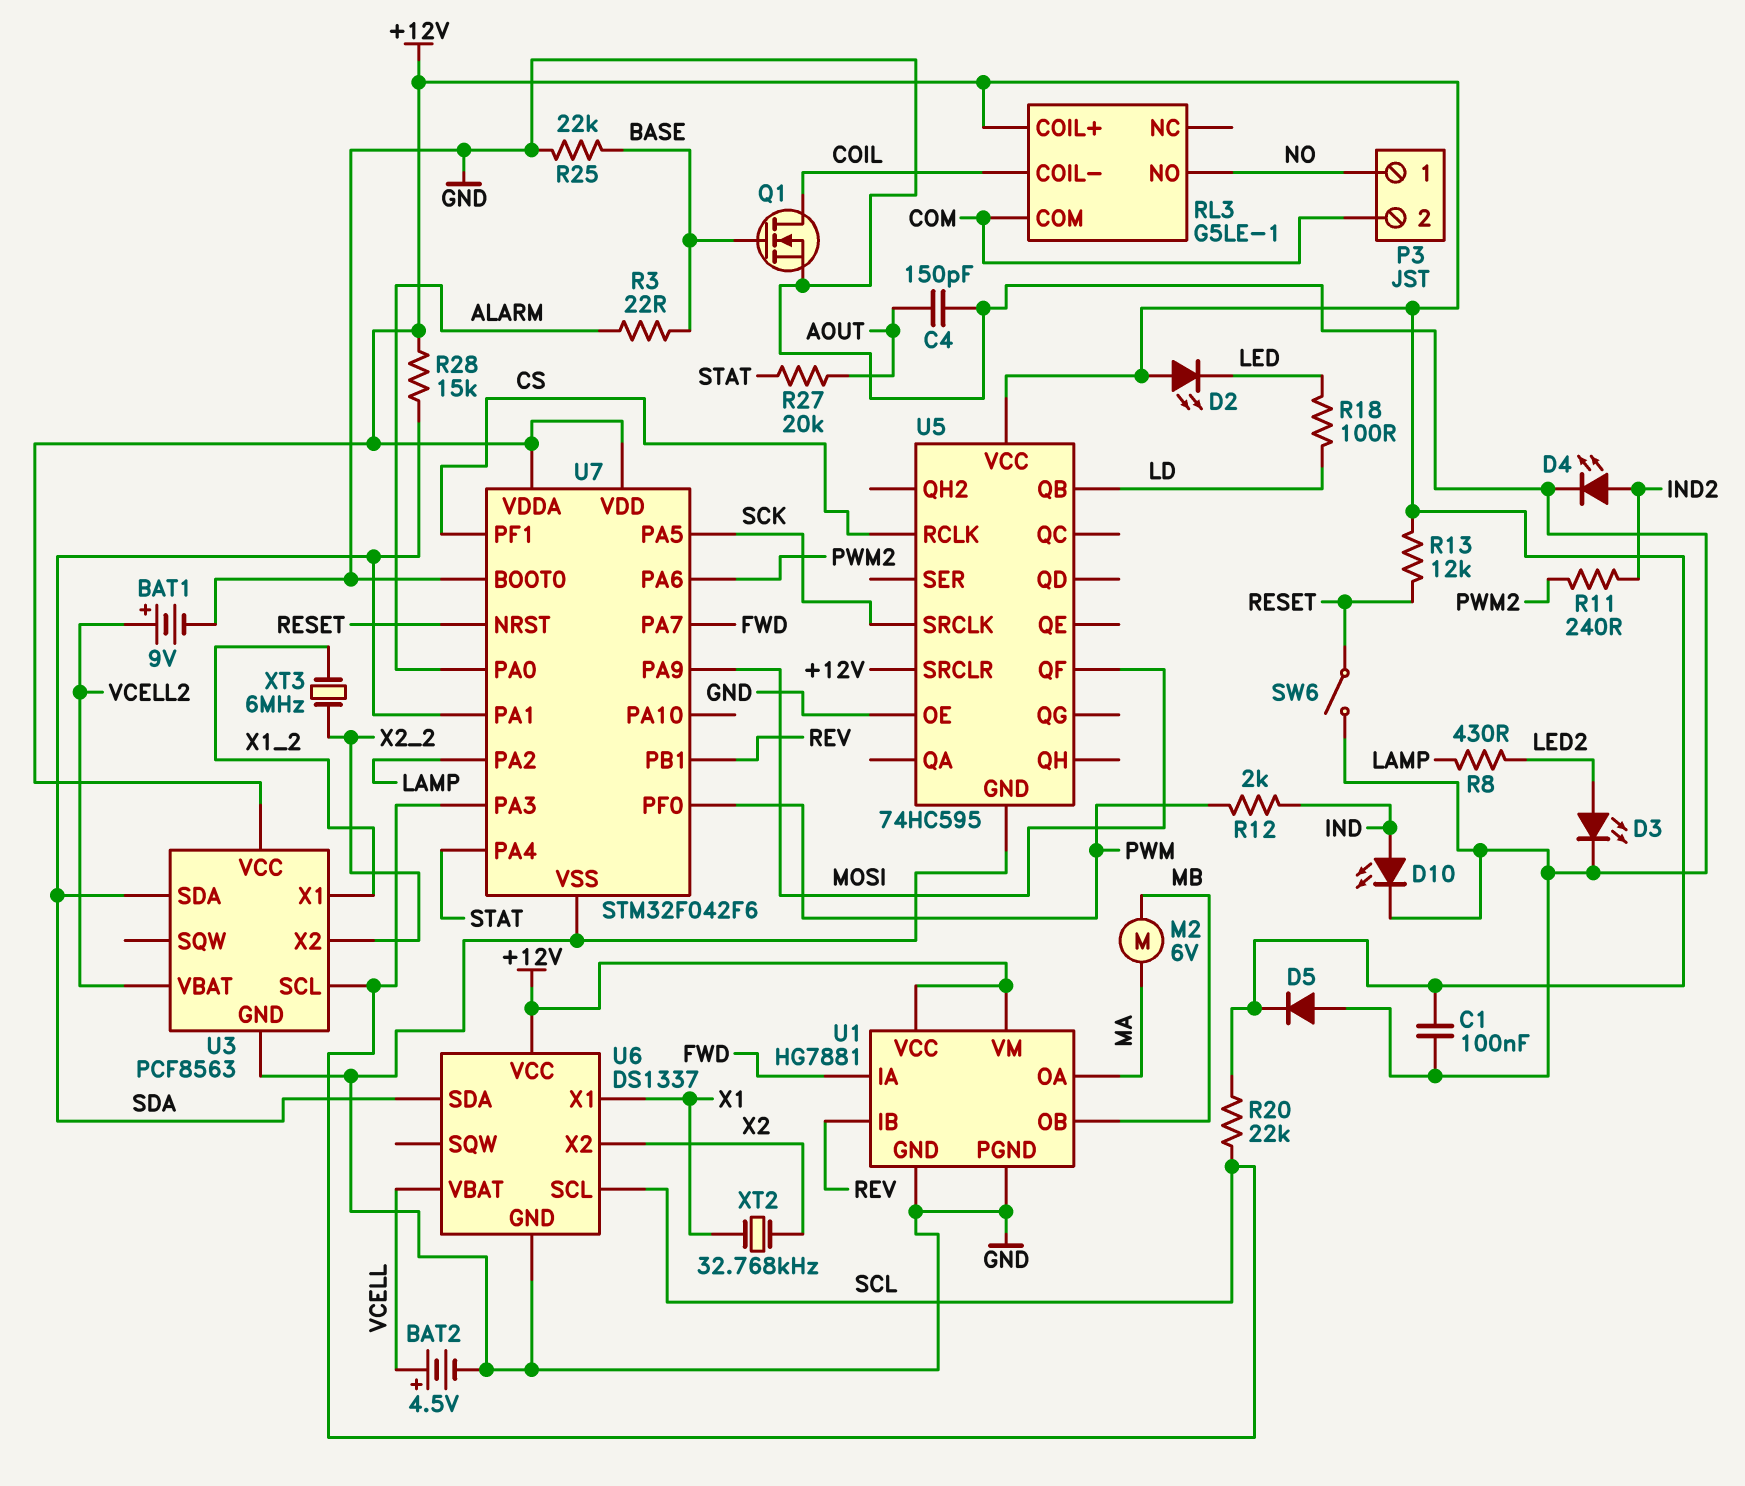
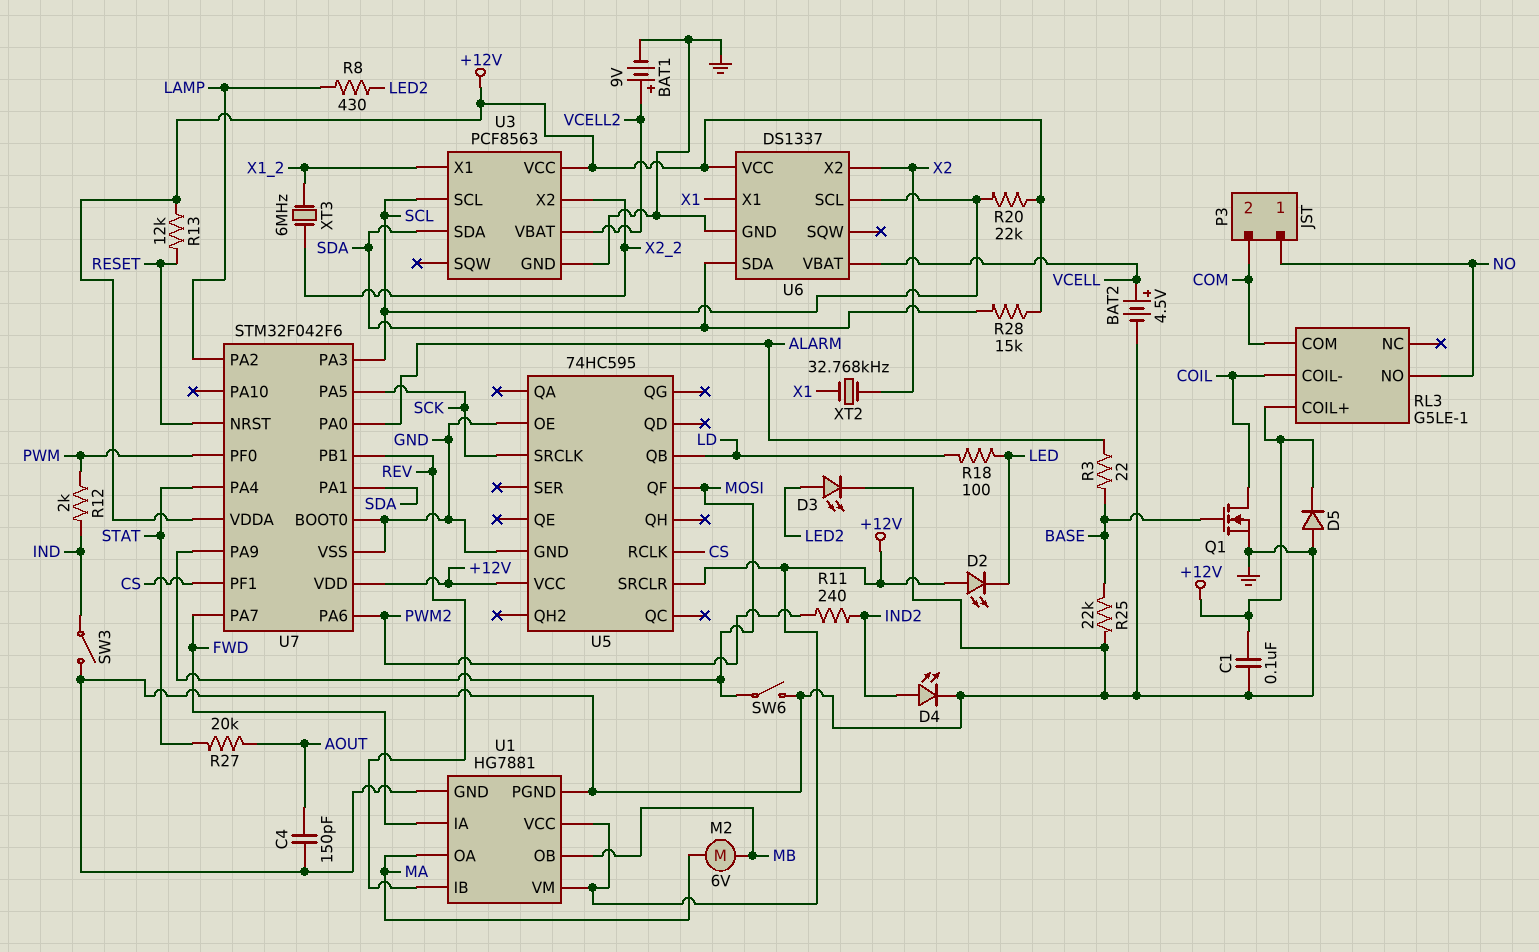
D10: LED (A IND, K GND) -> none
SW3: none -> switch (GND, IND)
SW6: switch (GND, RESET) -> switch (GND, MOSI)

